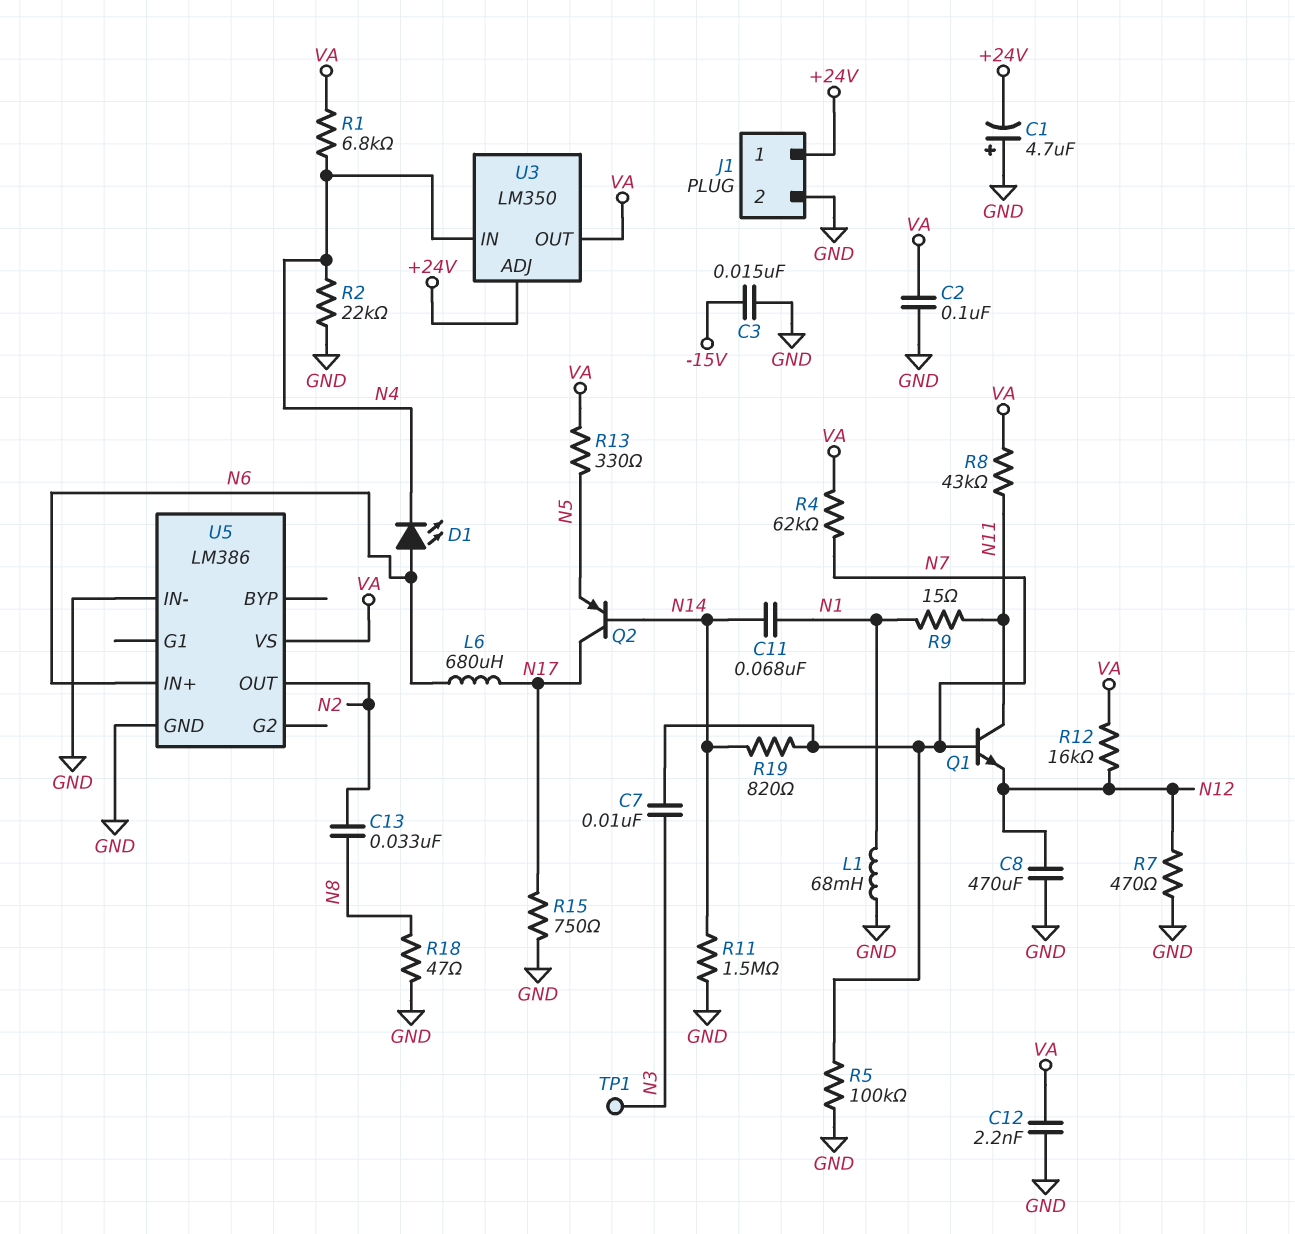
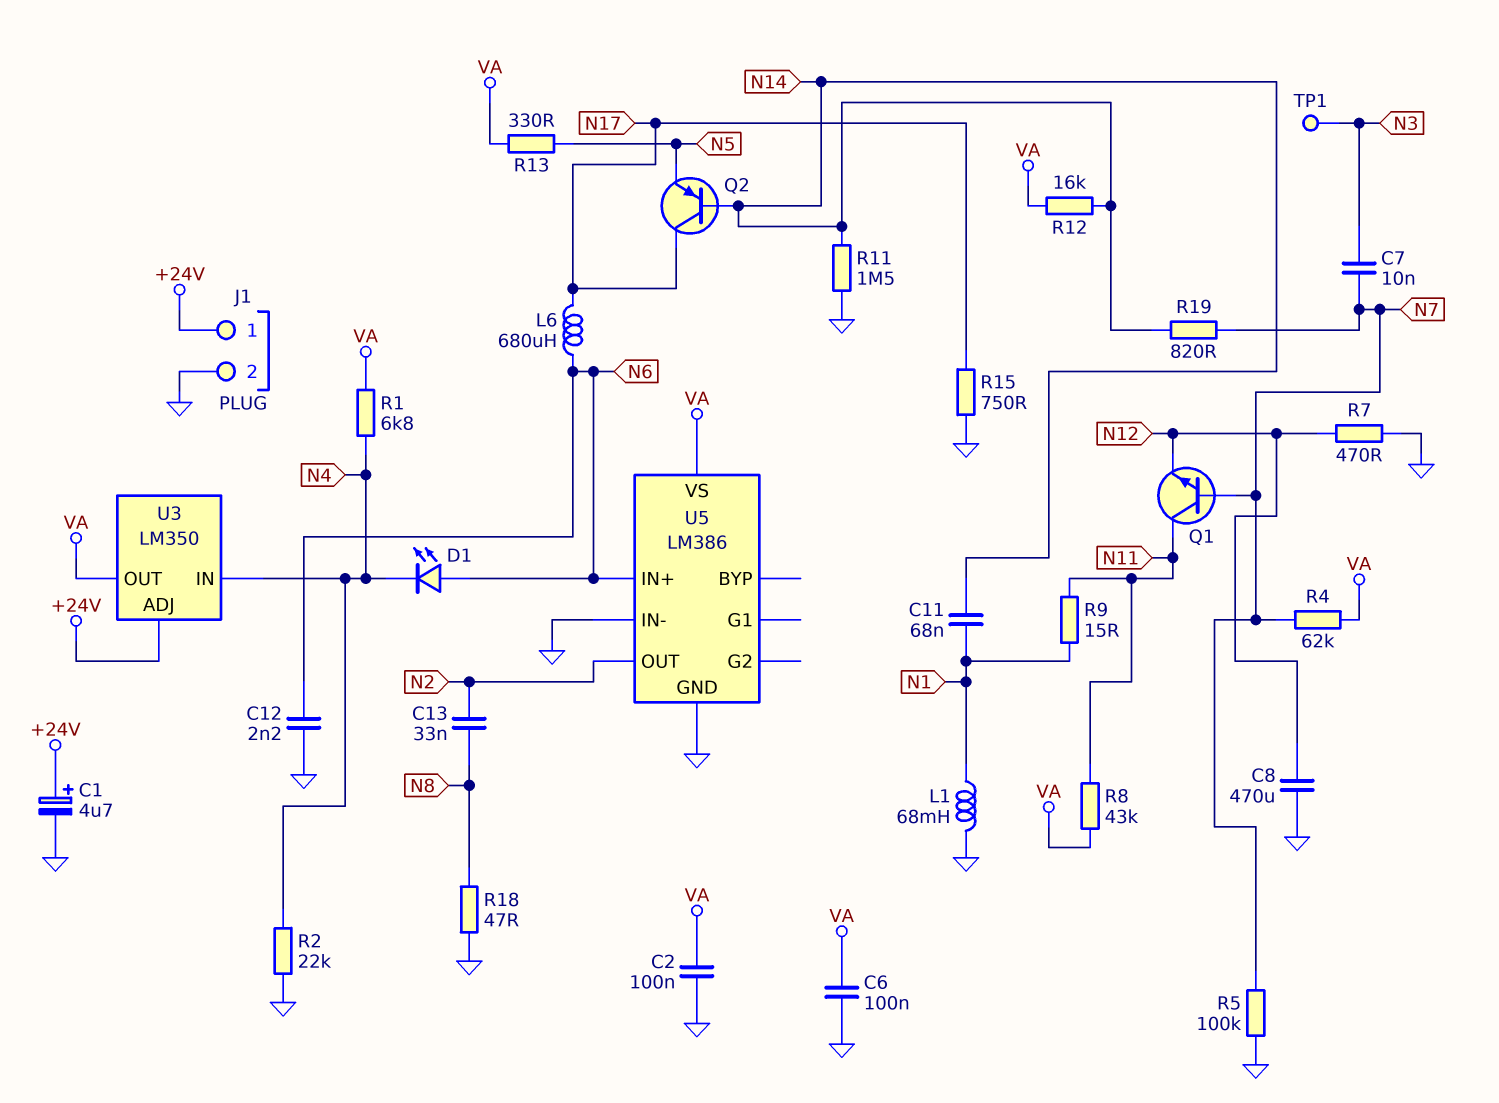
C1: 4.7uF (plus GND, minus +24V) -> 4.7uF (plus +24V, minus GND)
C3: 15nF (-15V, GND) -> none
C6: none -> 100nF (GND, VA)
C12: 2.2nF (GND, VA) -> 2.2nF (GND, N6)
R12: 16k (N12, VA) -> 16k (N14, VA)

